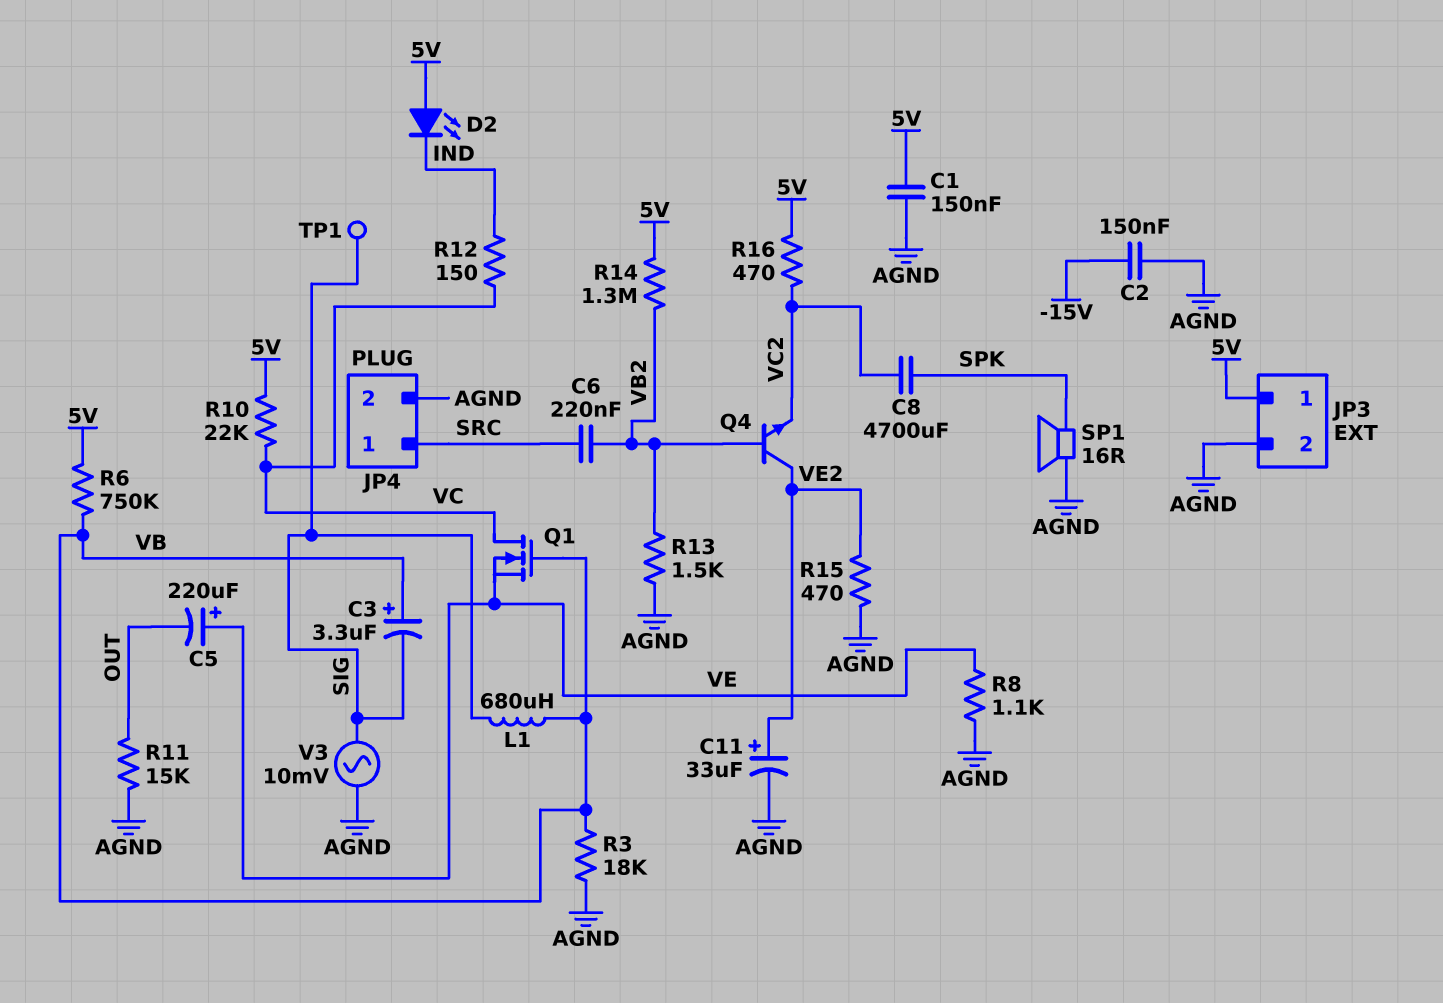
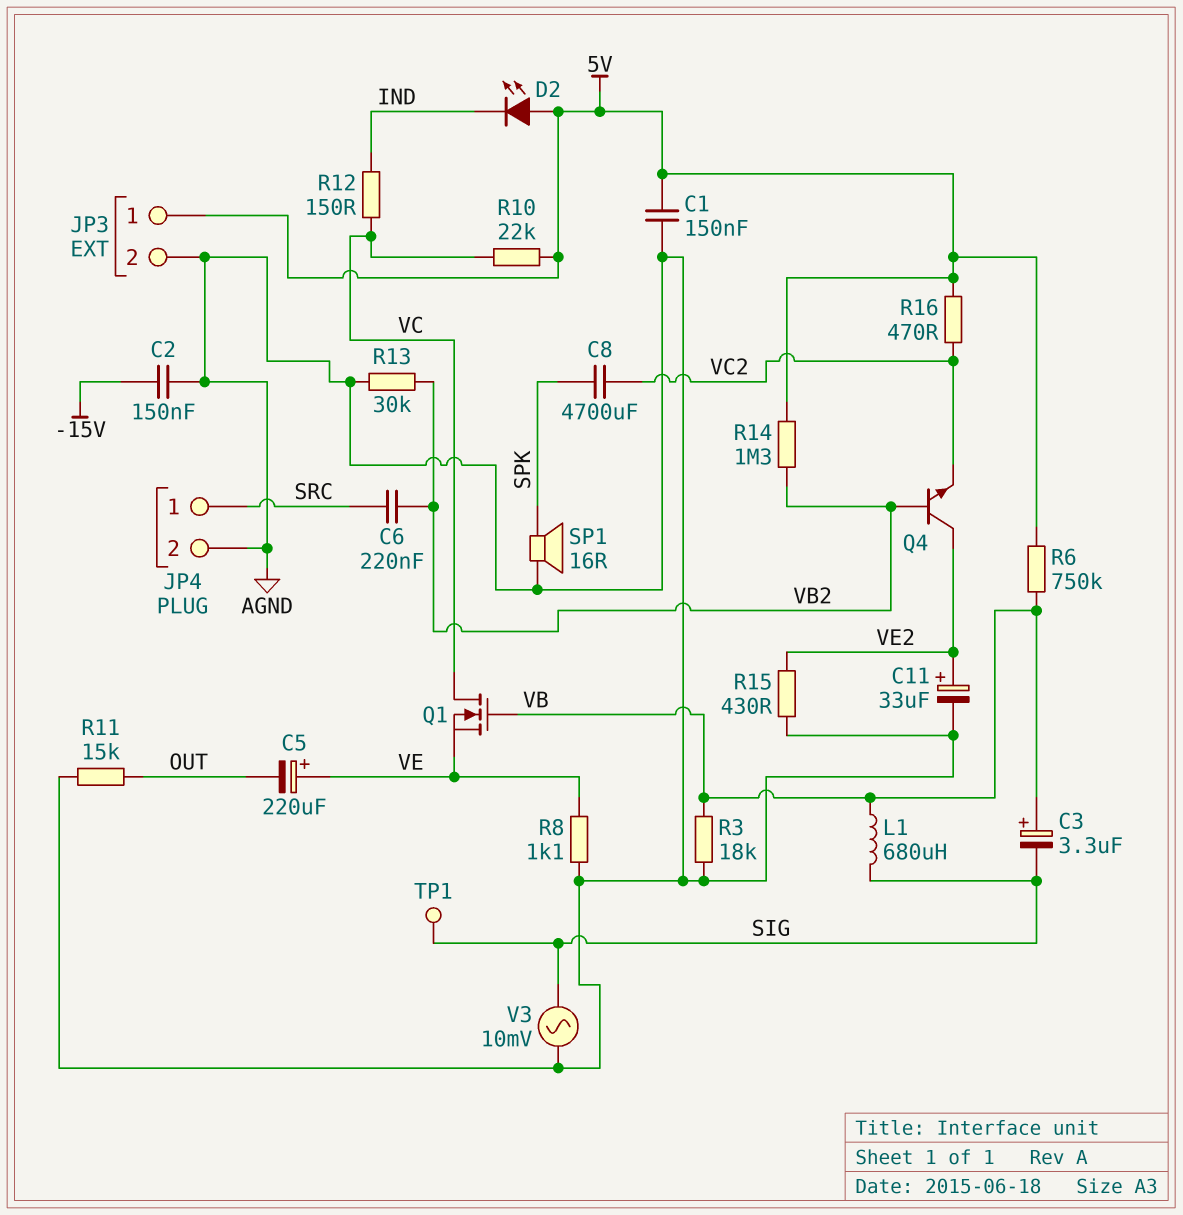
R13: 1.5k (AGND, VB2) -> 30k (AGND, VB2)
R15: 470 (AGND, VE2) -> 430 (AGND, VE2)

